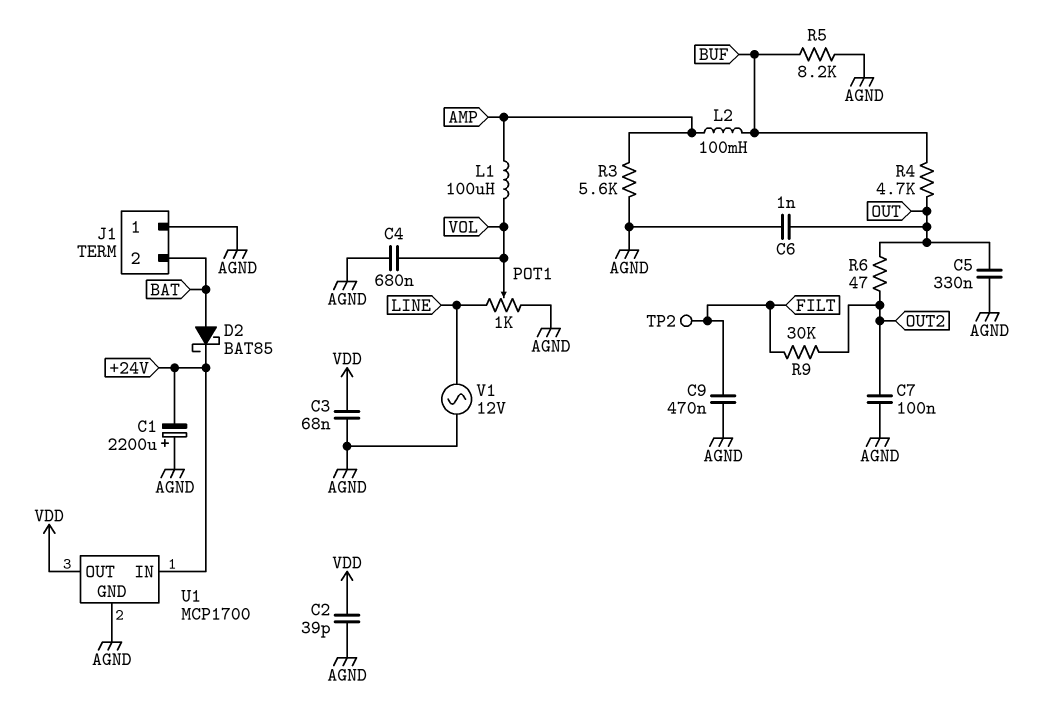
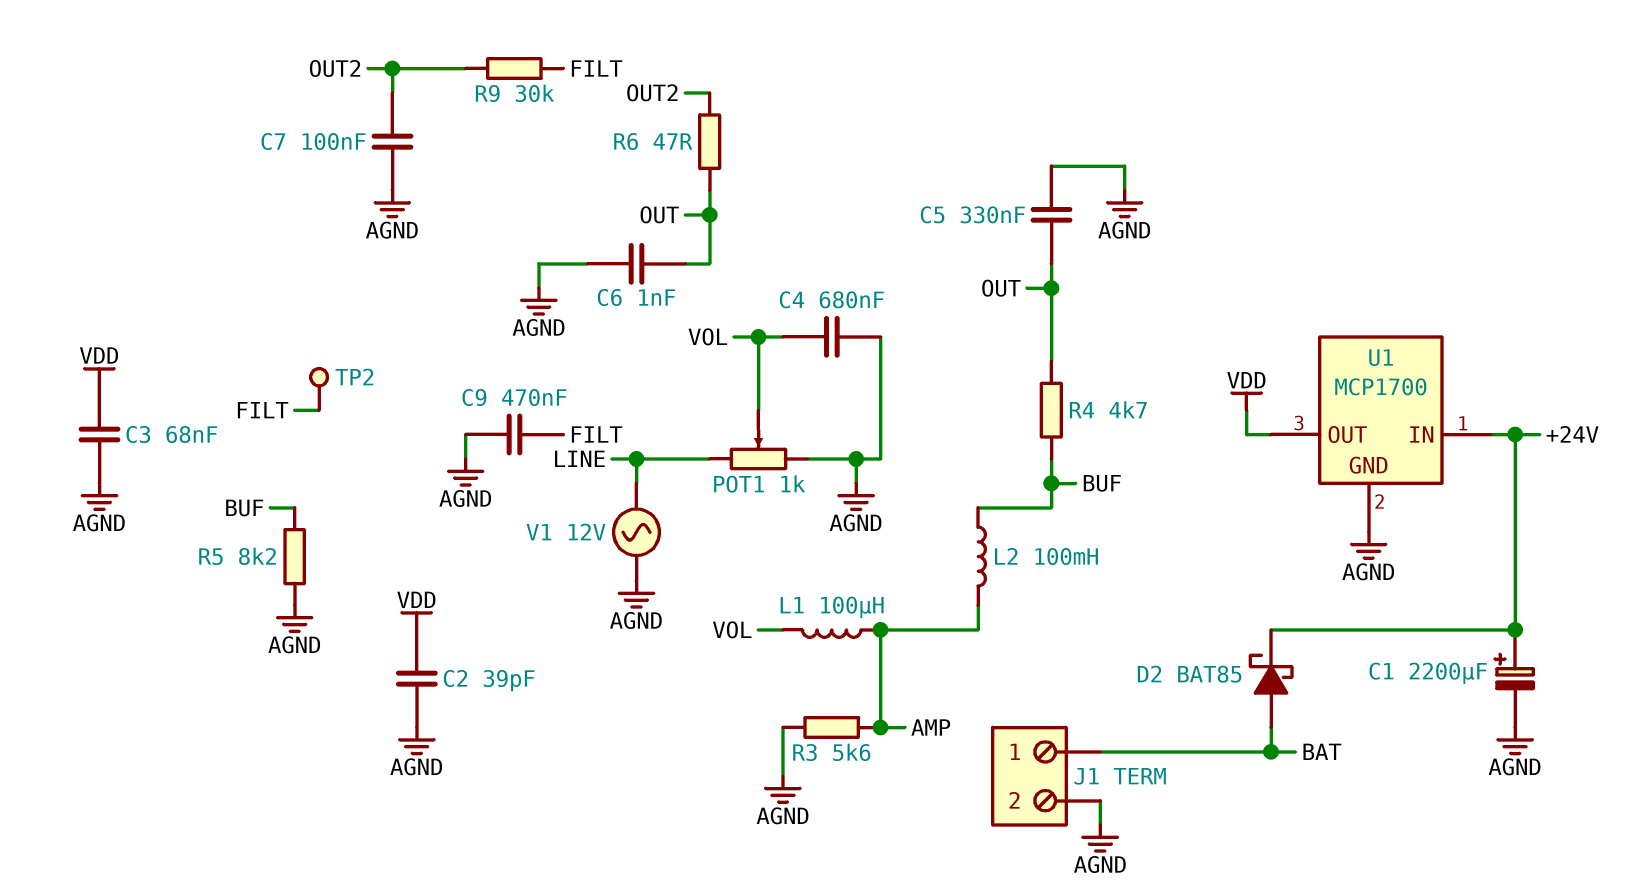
C1: 2200uF (plus AGND, minus +24V) -> 2200uF (plus +24V, minus AGND)
J1 pin 1: AGND -> BAT
J1 pin 2: BAT -> AGND

